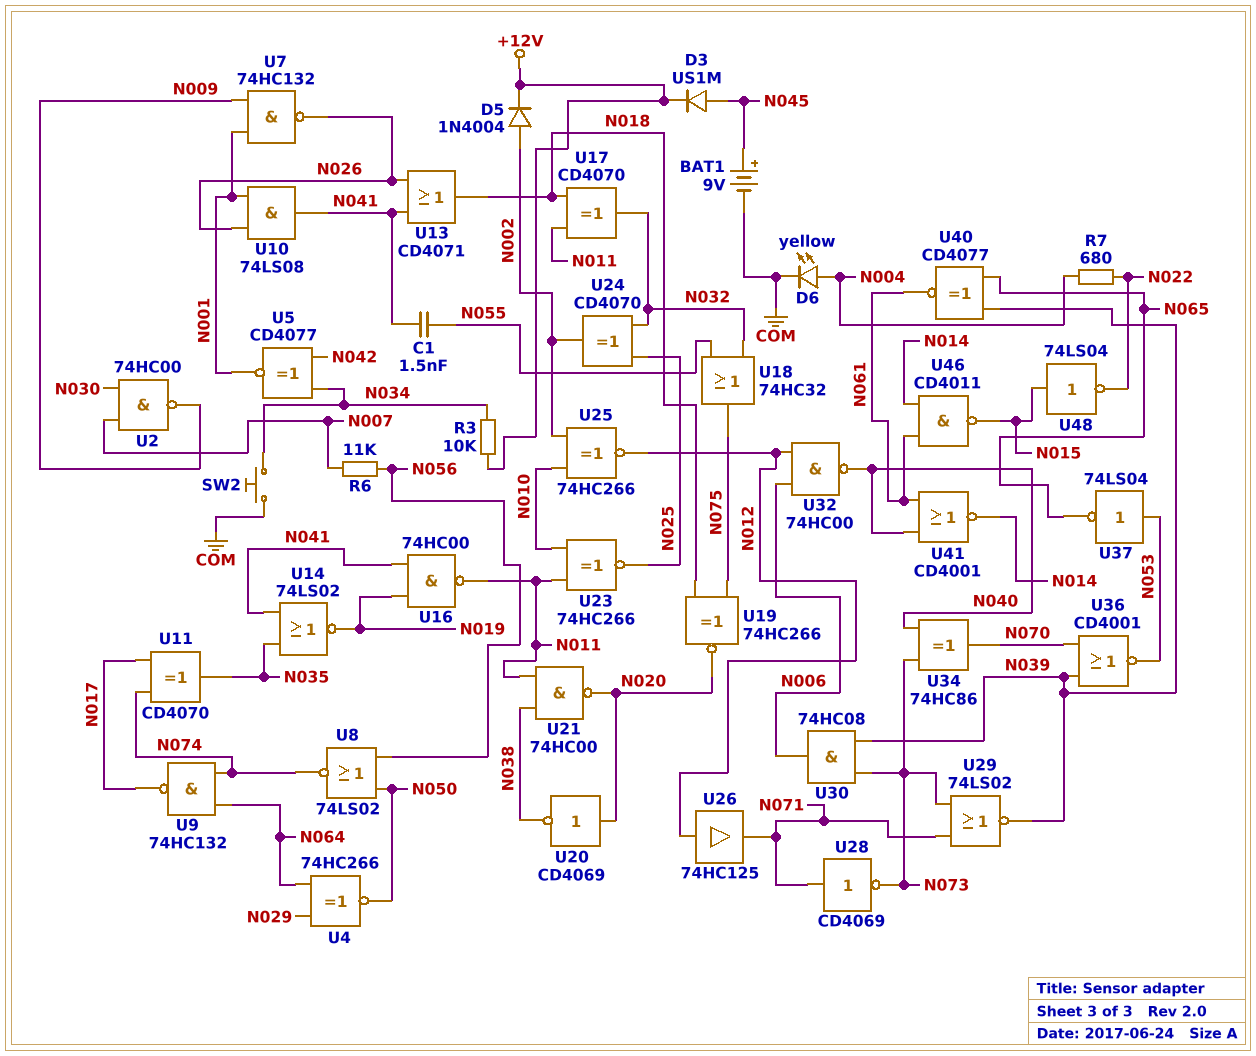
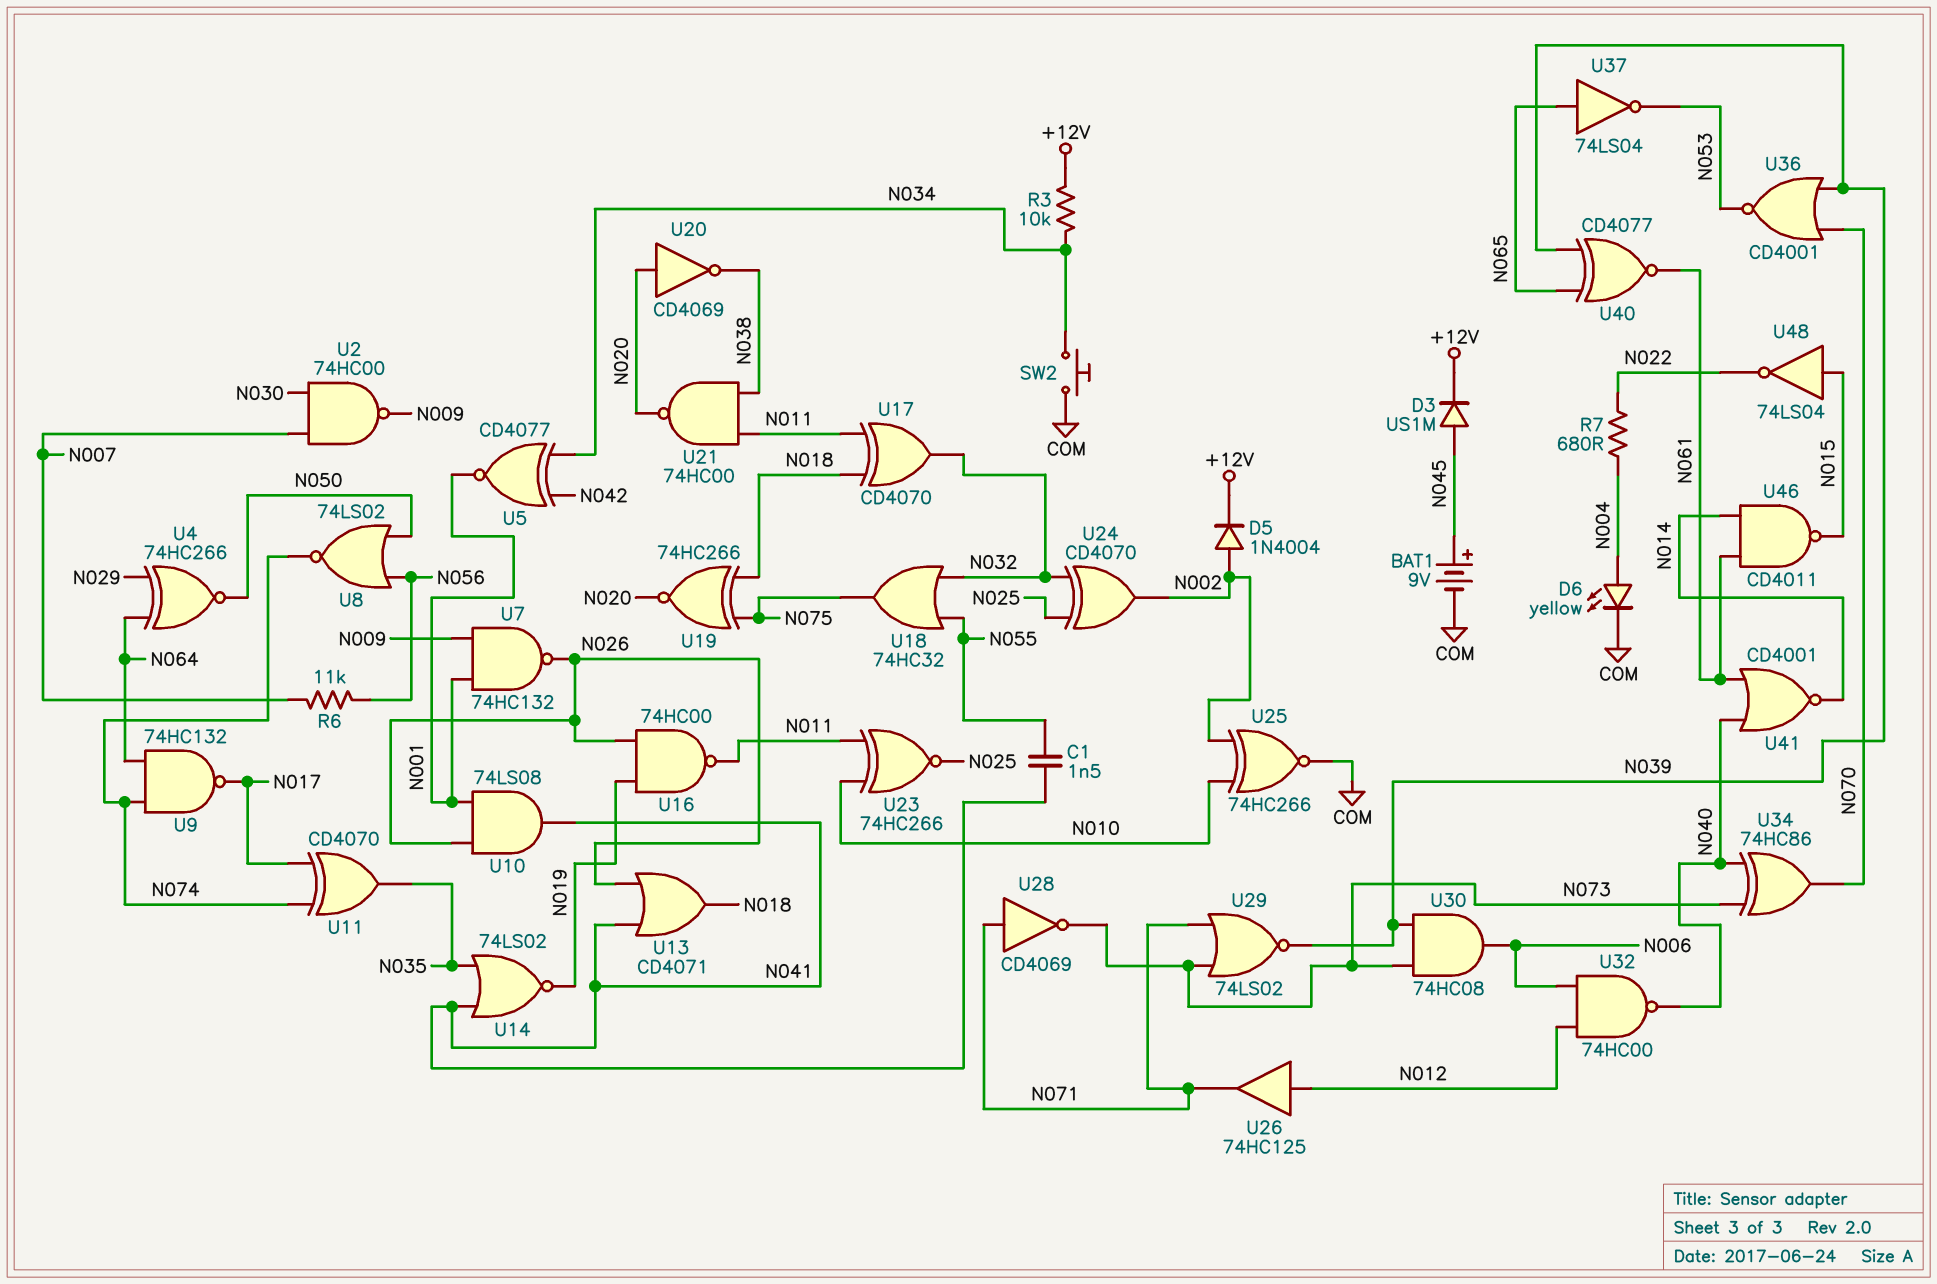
U16: NAND 74HC00 (in N019, in N041, out N011) -> NAND 74HC00 (in N019, in N026, out N011)
U25: XNOR 74HC266 (in N002, in N010, out N012) -> XNOR 74HC266 (in N002, in N010, out COM)
U37: NOT 74LS04 (in N053, out N065) -> NOT 74LS04 (in N065, out N053)

